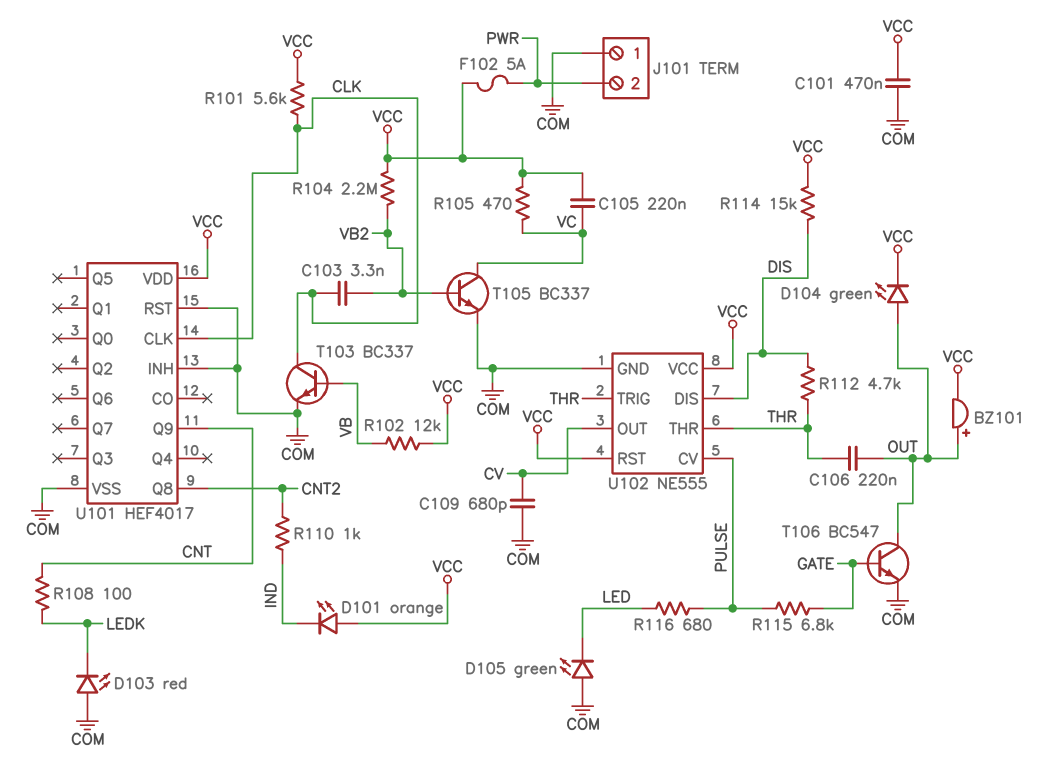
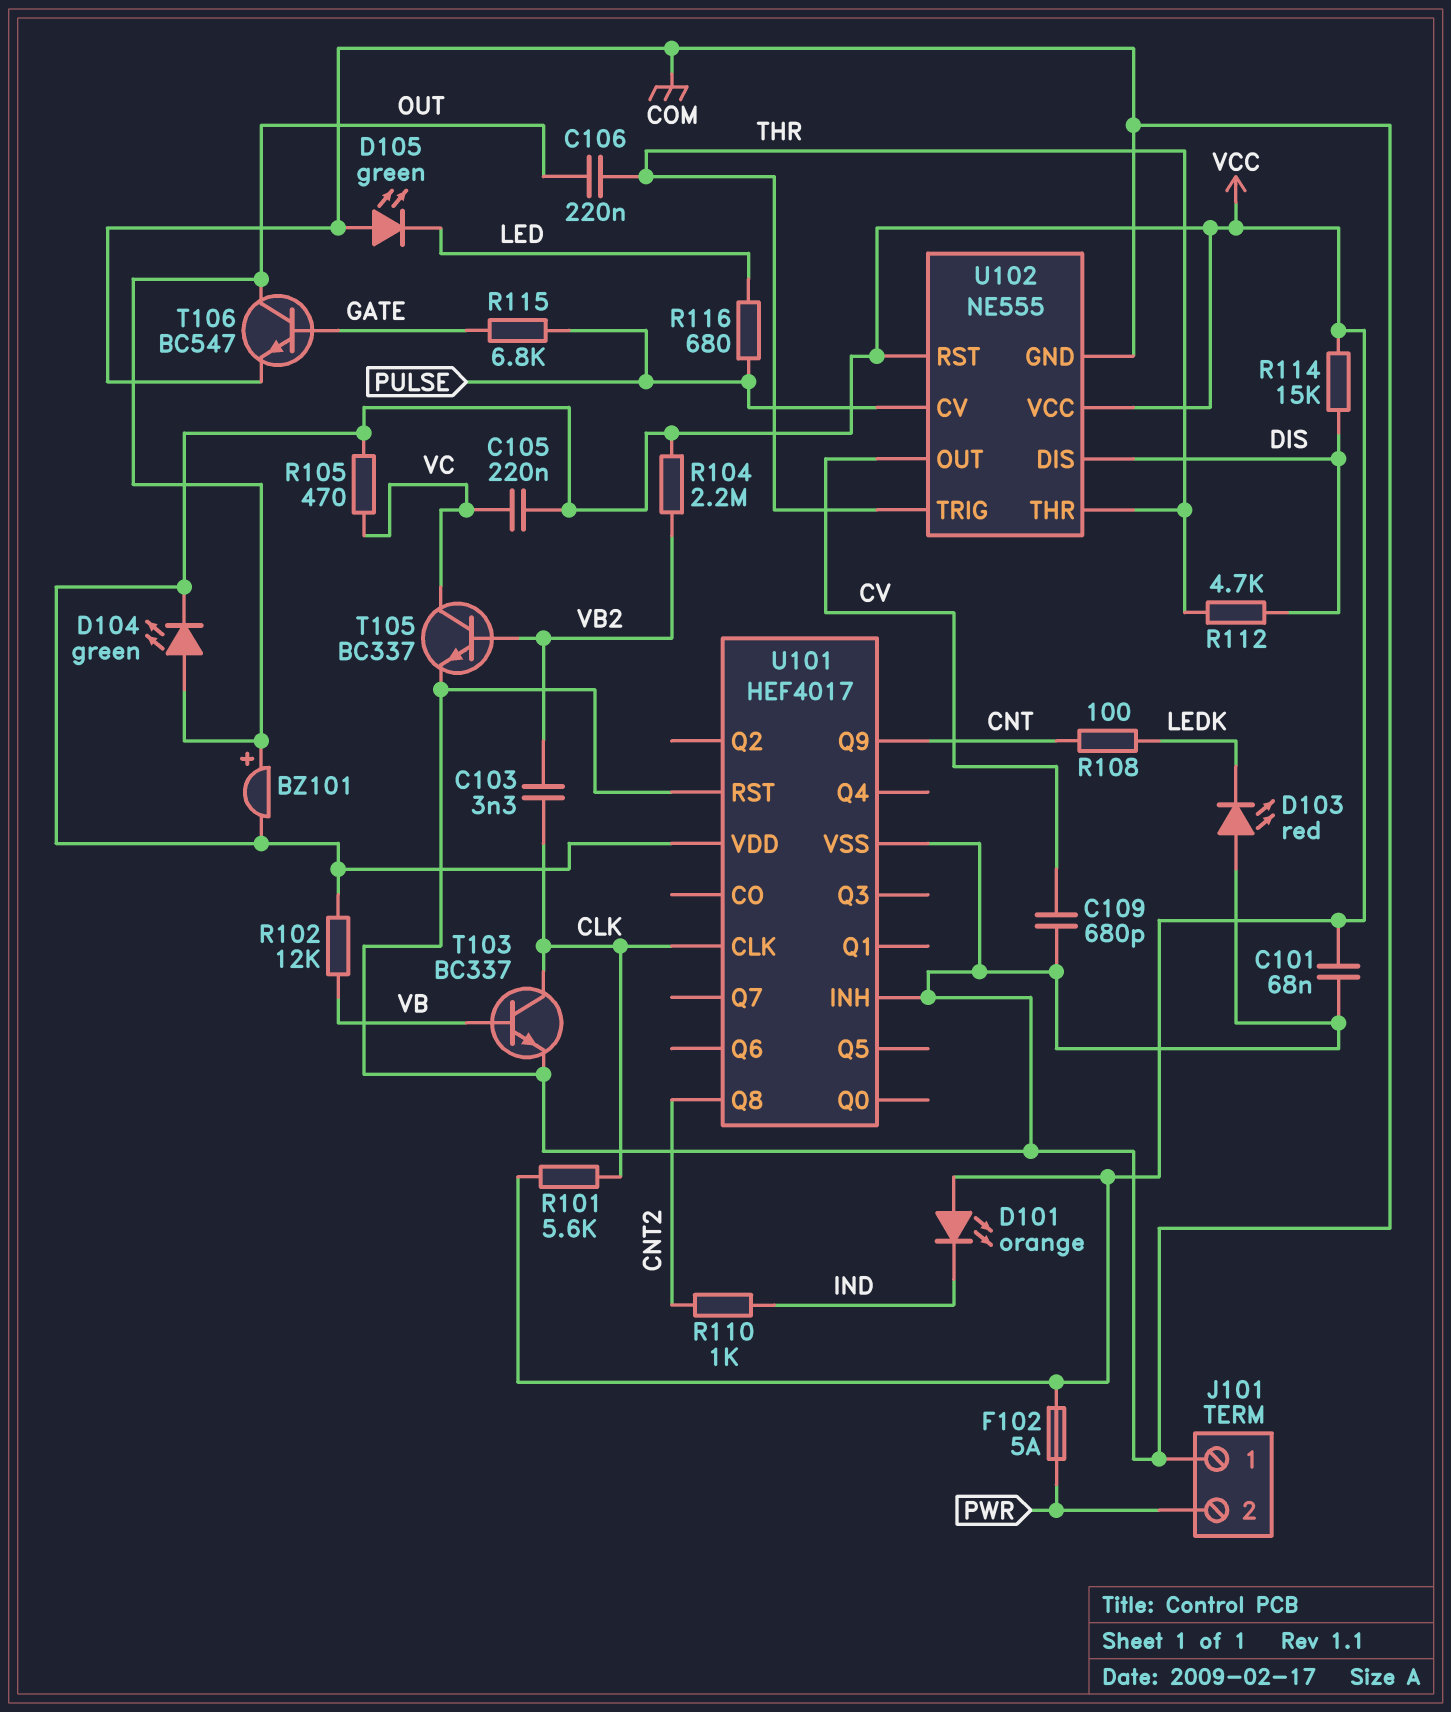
C101: 470nF (COM, VCC) -> 68nF (COM, VCC)

